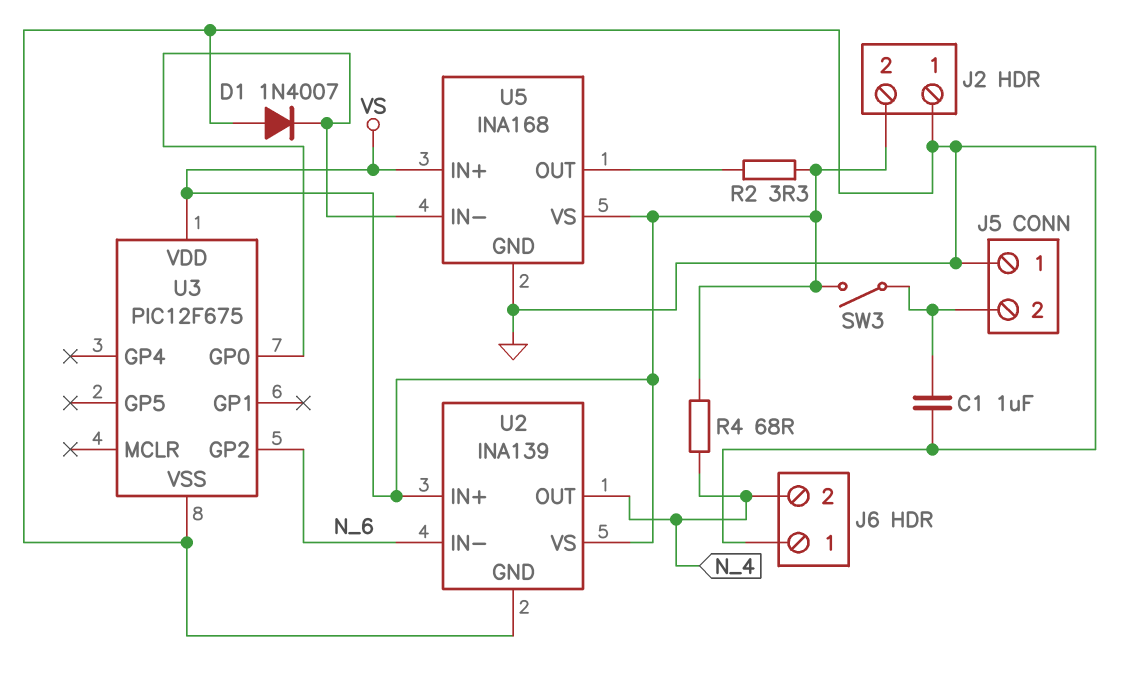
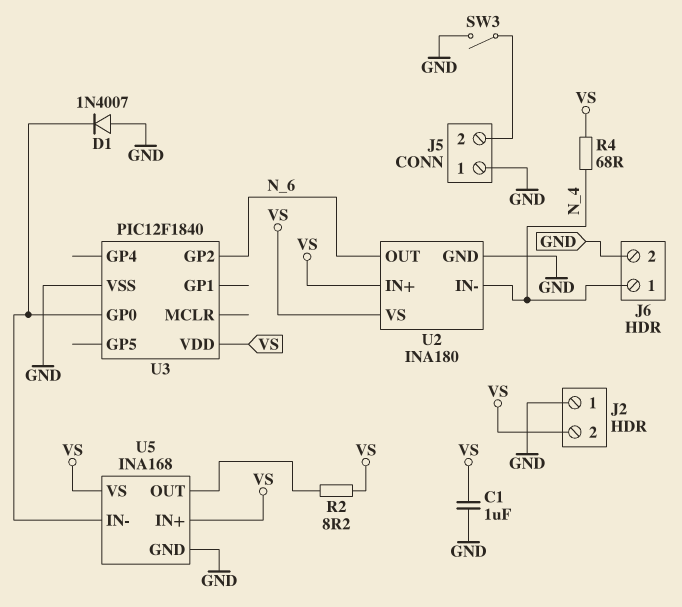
C1: 1uF (GND, J5/2) -> 1uF (GND, VS)
J6 pin 1: GND -> N_4
J6 pin 2: N_4 -> GND
R2: 3.3 (U5/OUT, VS) -> 8.2 (U5/OUT, VS)
SW3: switch (J5/2, VS) -> switch (GND, J5/2)
U2: INA139 -> INA180
U2 pin IN-: N_6 -> N_4
U2 pin OUT: N_4 -> N_6
U3: PIC12F675 -> PIC12F1840

